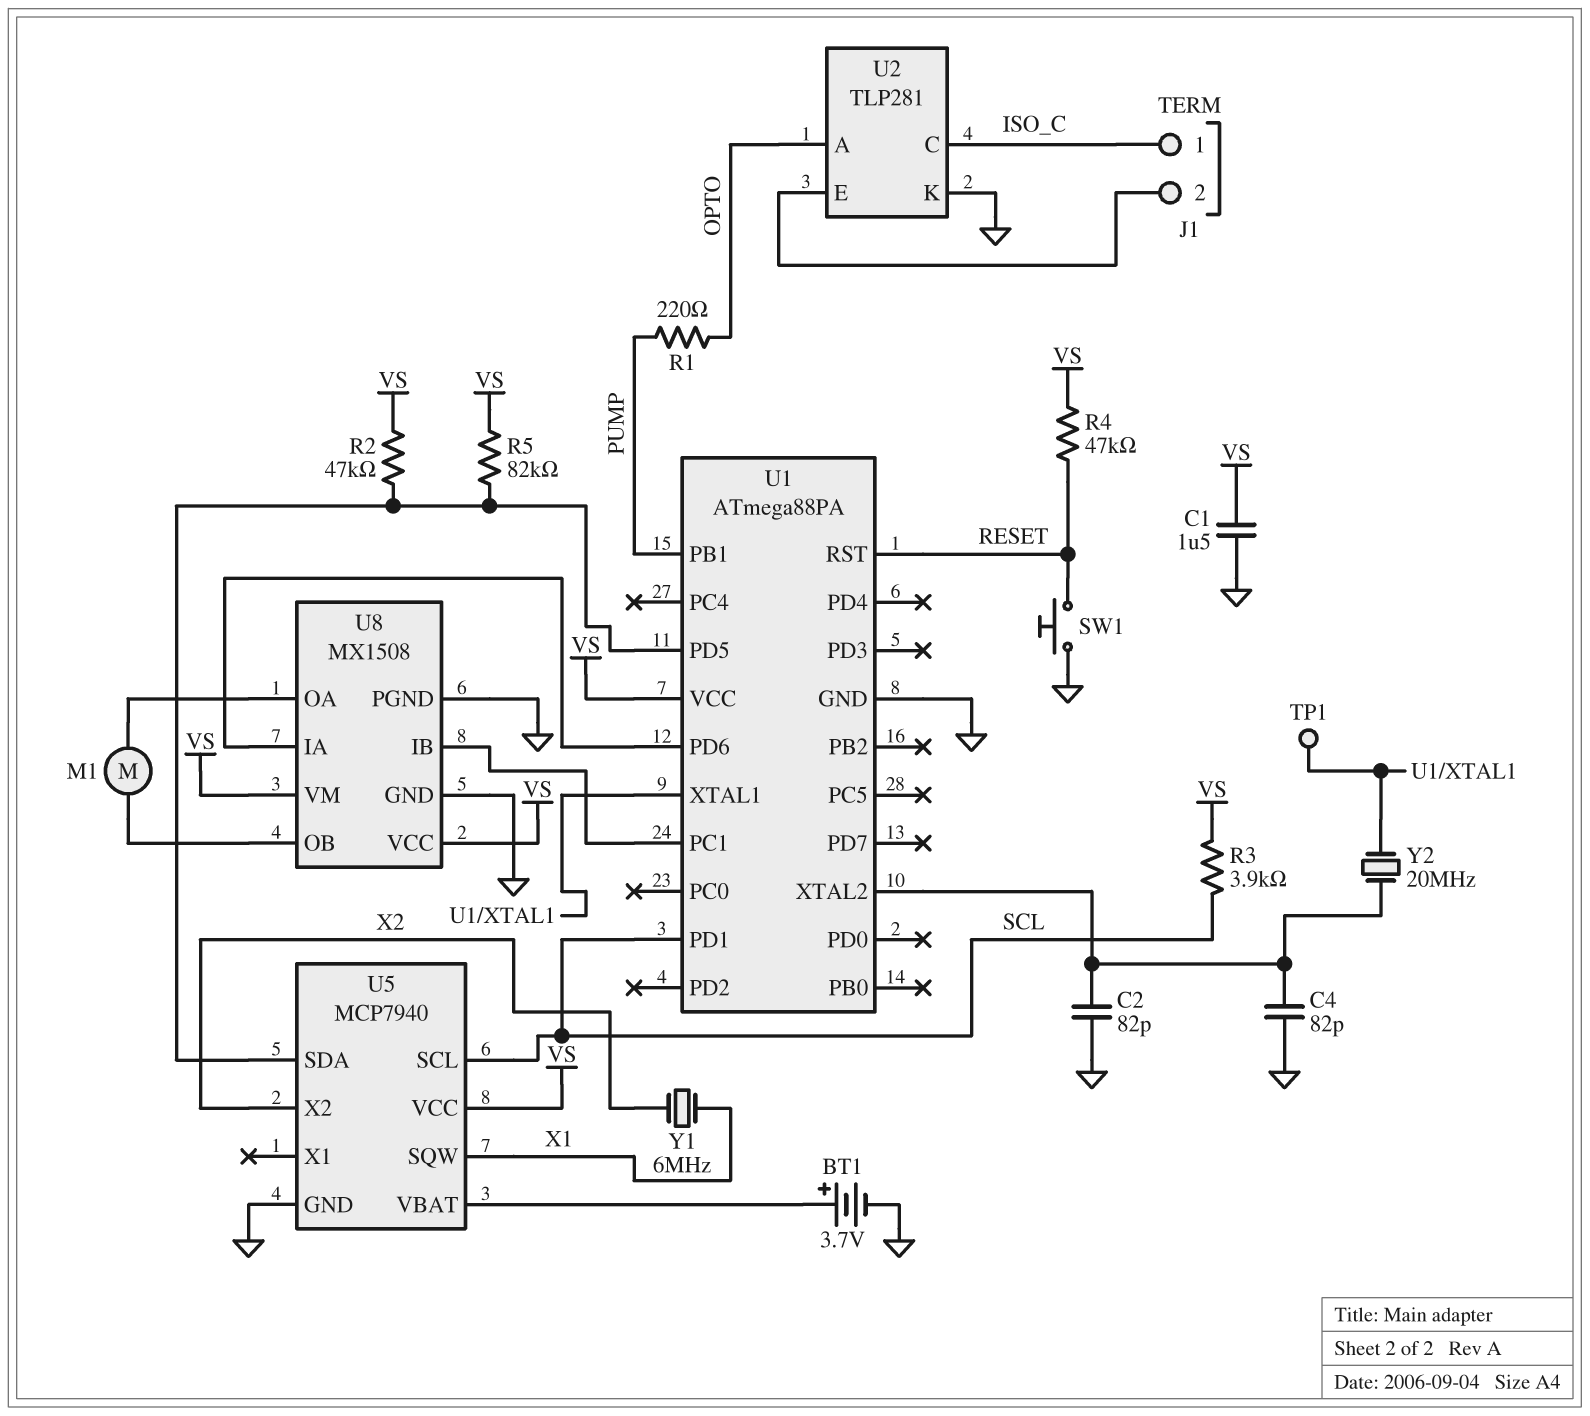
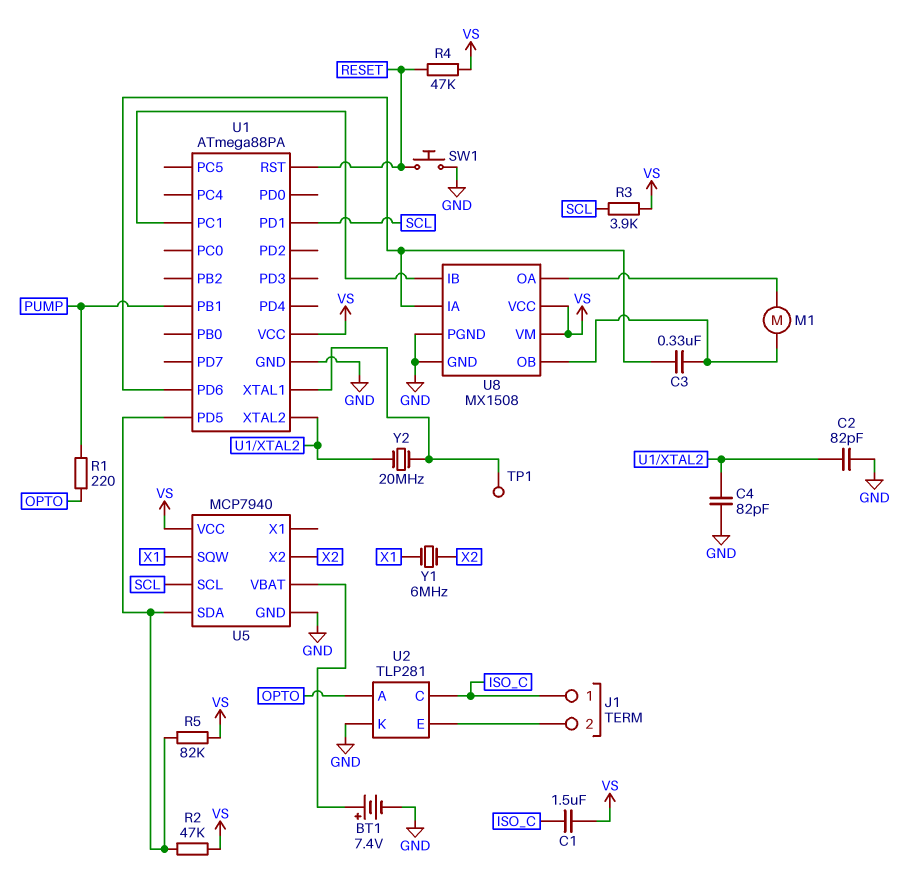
BT1: 3.7V (plus U5/VBAT, minus GND) -> 7.4V (plus U5/VBAT, minus GND)
C1: 1.5uF (GND, VS) -> 1.5uF (ISO_C, VS)
C3: none -> 330nF (U1/PD6, U8/OB)

